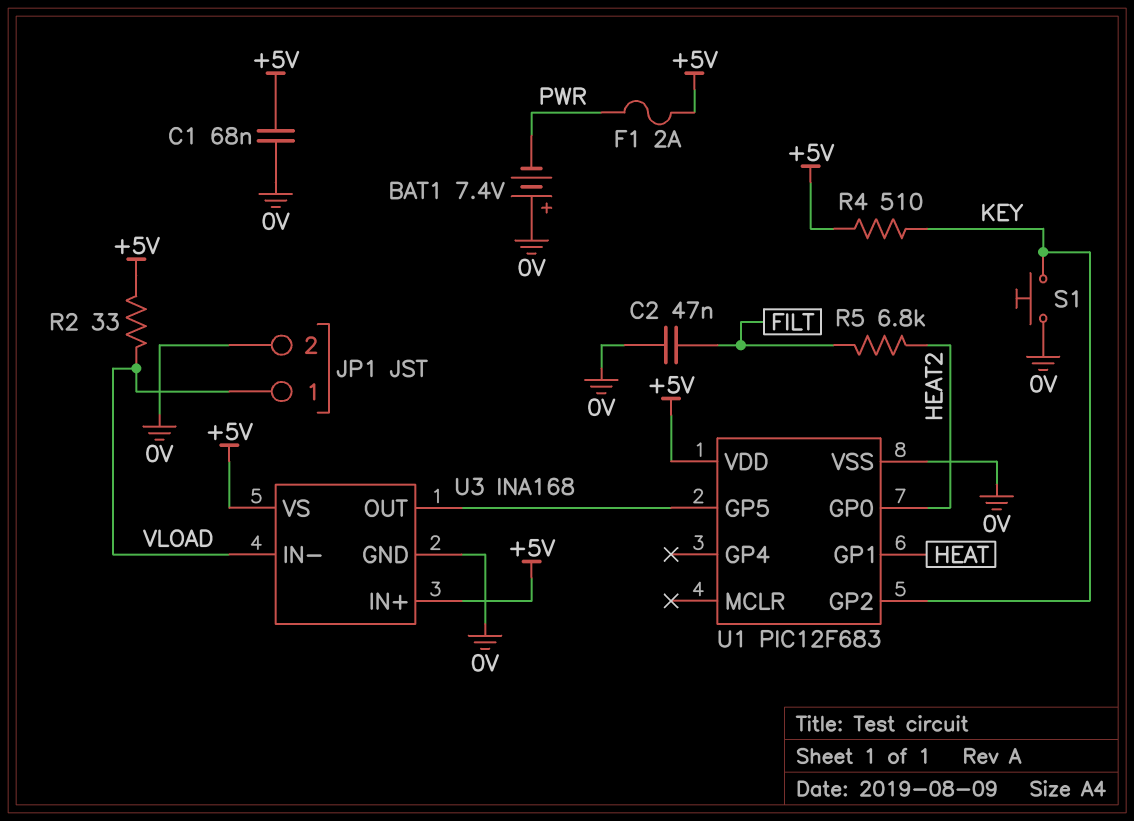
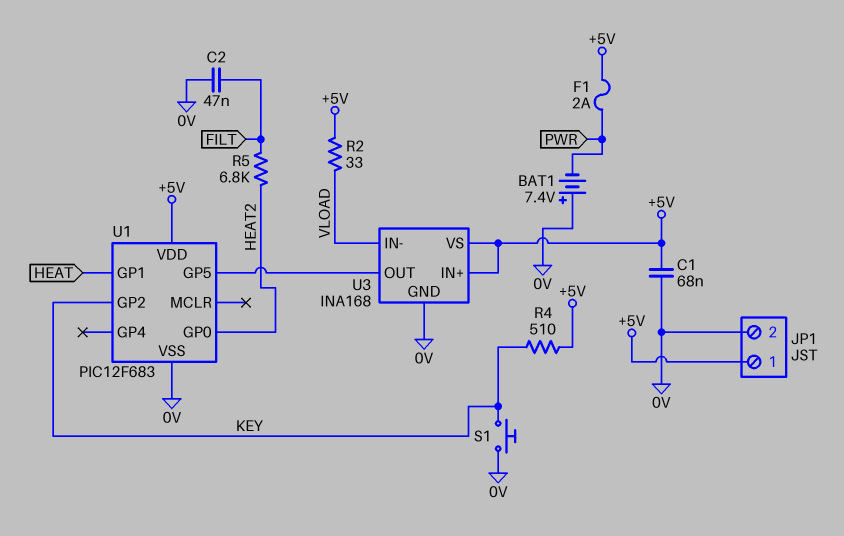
JP1 pin 1: VLOAD -> +5V

